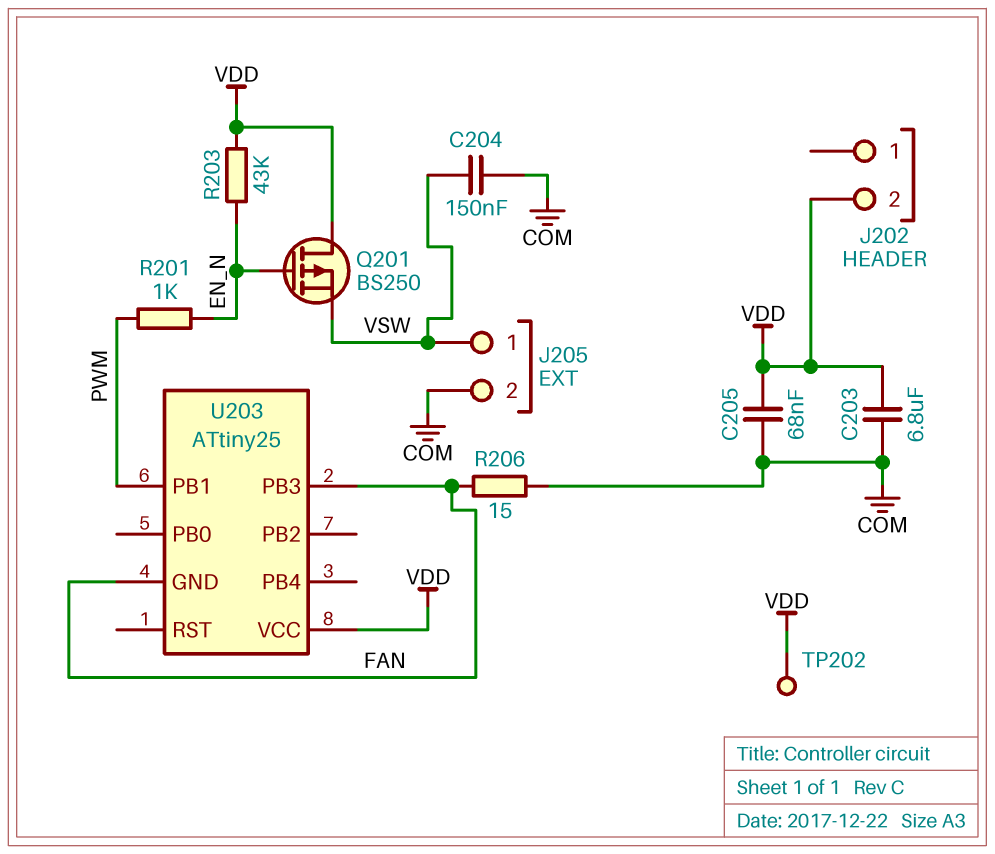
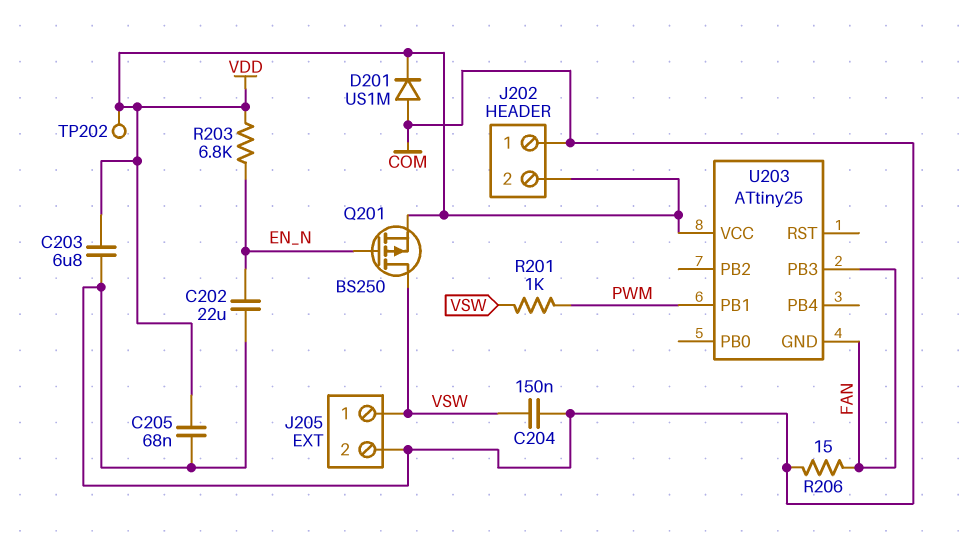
C202: none -> 22uF (COM, EN_N)
D201: none -> diode US1M (A COM, K VDD)
J202 pin 1: none -> COM
Q201: PMOS BS250 (G EN_N, D VDD, S VSW) -> PMOS BS250 (G EN_N, D VSW, S VDD)
R201: 1k (EN_N, PWM) -> 1k (PWM, VSW)
R203: 43k (EN_N, VDD) -> 6.8k (EN_N, VDD)

